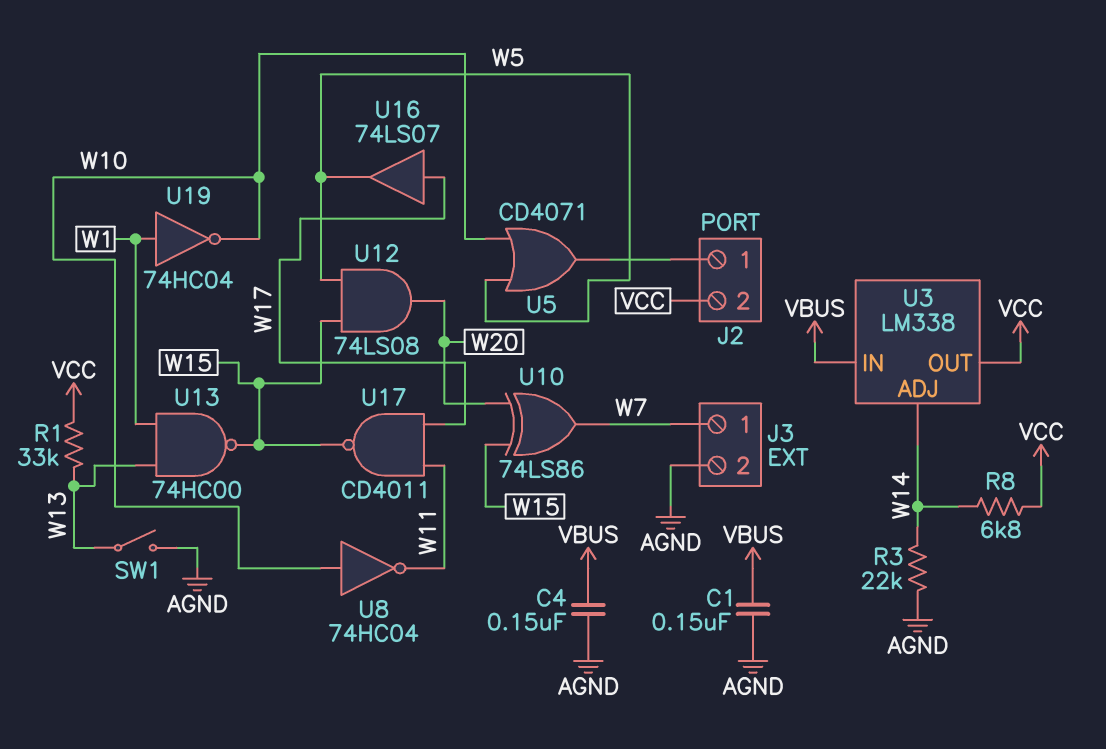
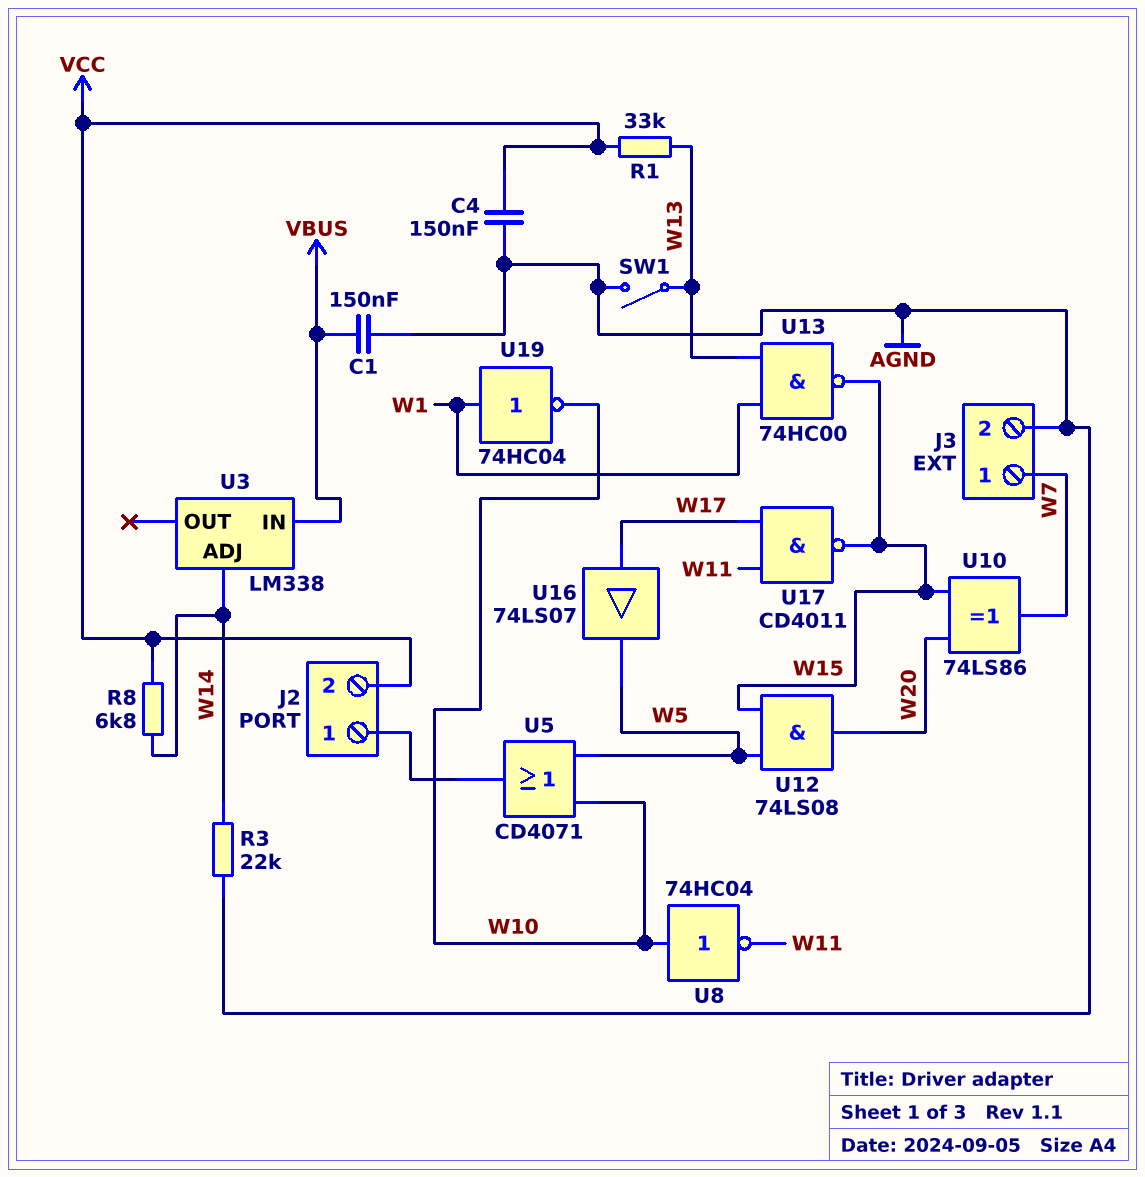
C4: 150nF (AGND, VBUS) -> 150nF (AGND, VCC)
U3 pin OUT: VCC -> none

